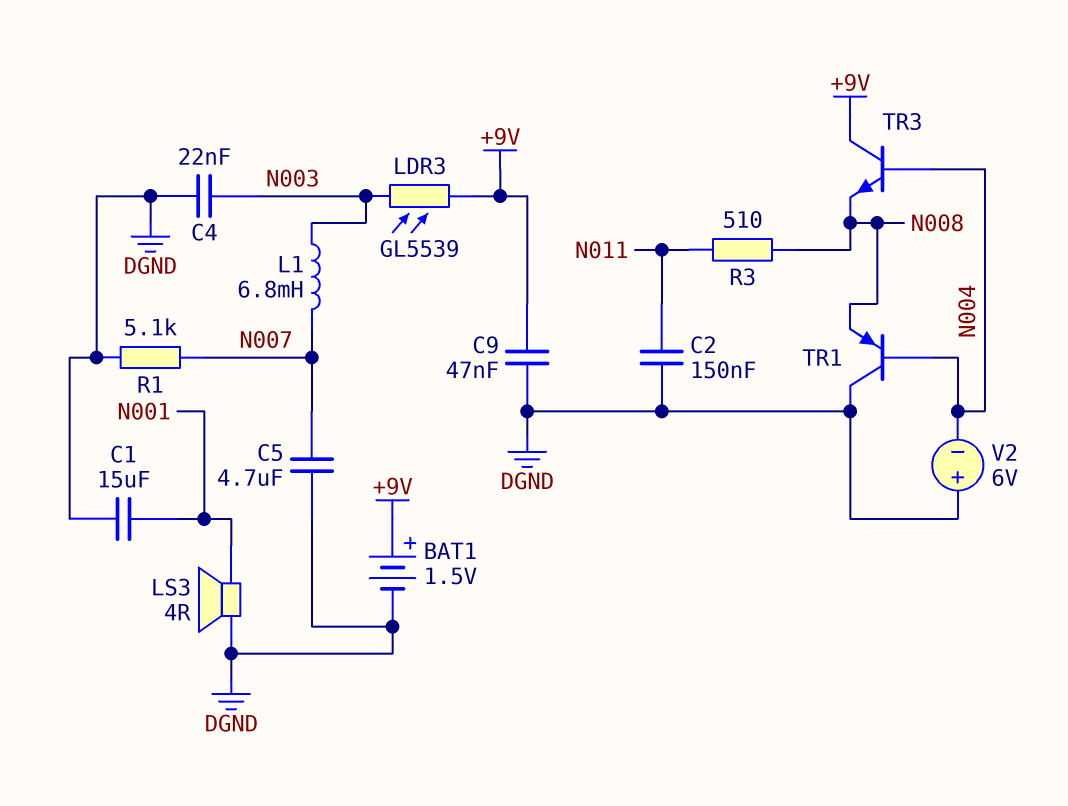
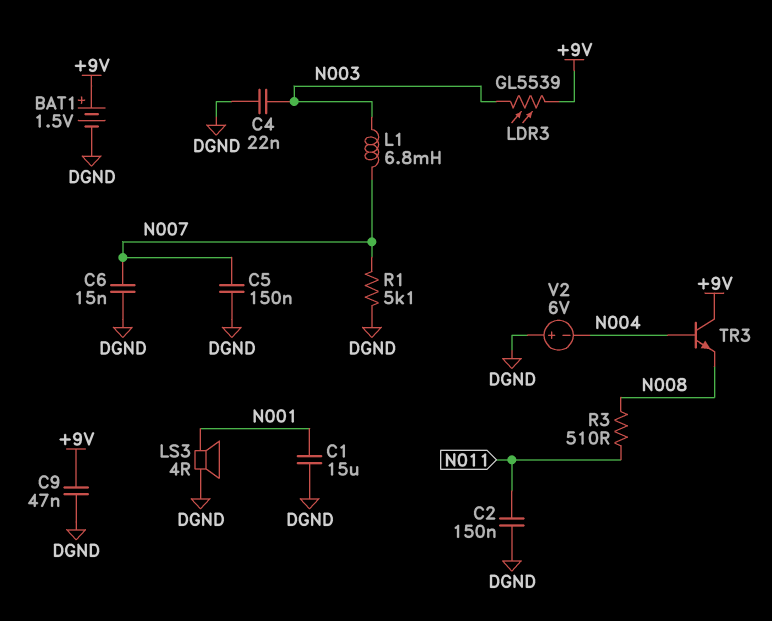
C5: 4.7uF (DGND, N007) -> 150nF (DGND, N007)
C6: none -> 15nF (DGND, N007)
TR1: PNP (B N004, C DGND, E N008) -> none

